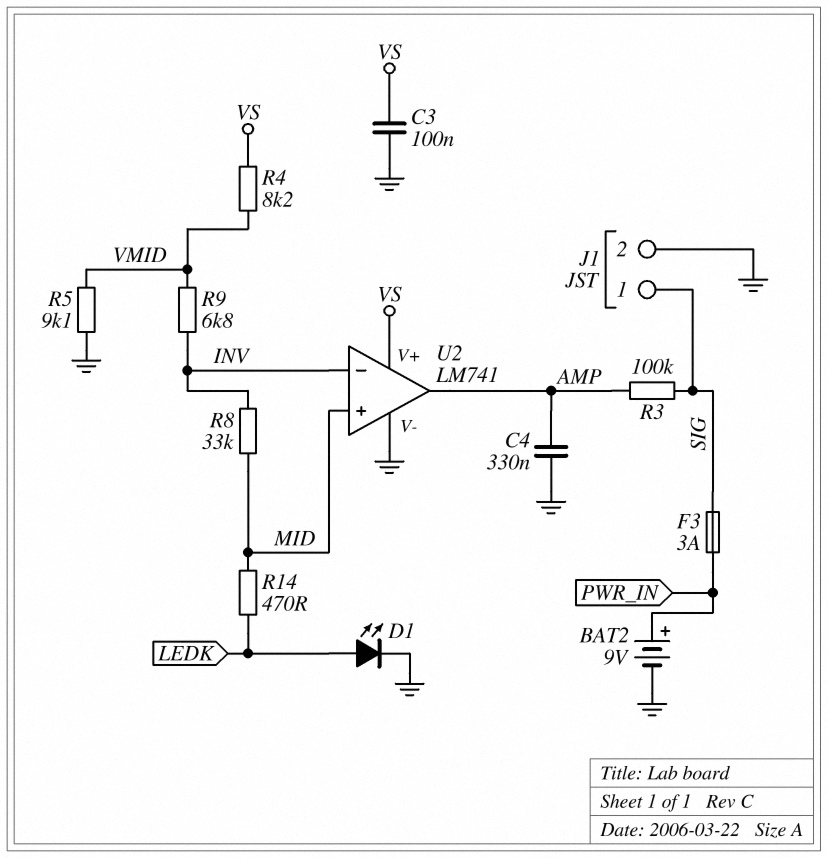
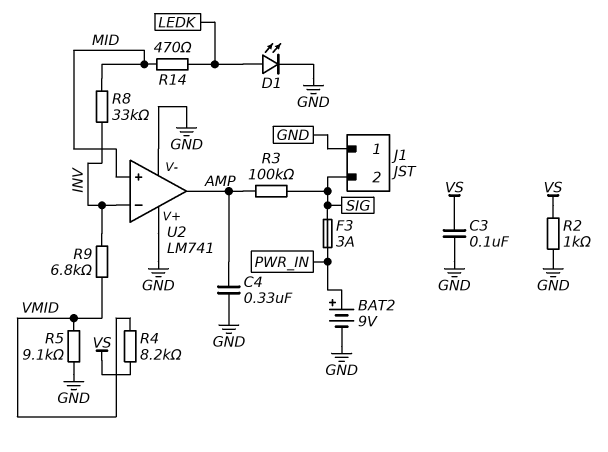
J1 pin 1: SIG -> GND
J1 pin 2: GND -> SIG
R2: none -> 1k (GND, VS)
U2 pin V+: VS -> GND

